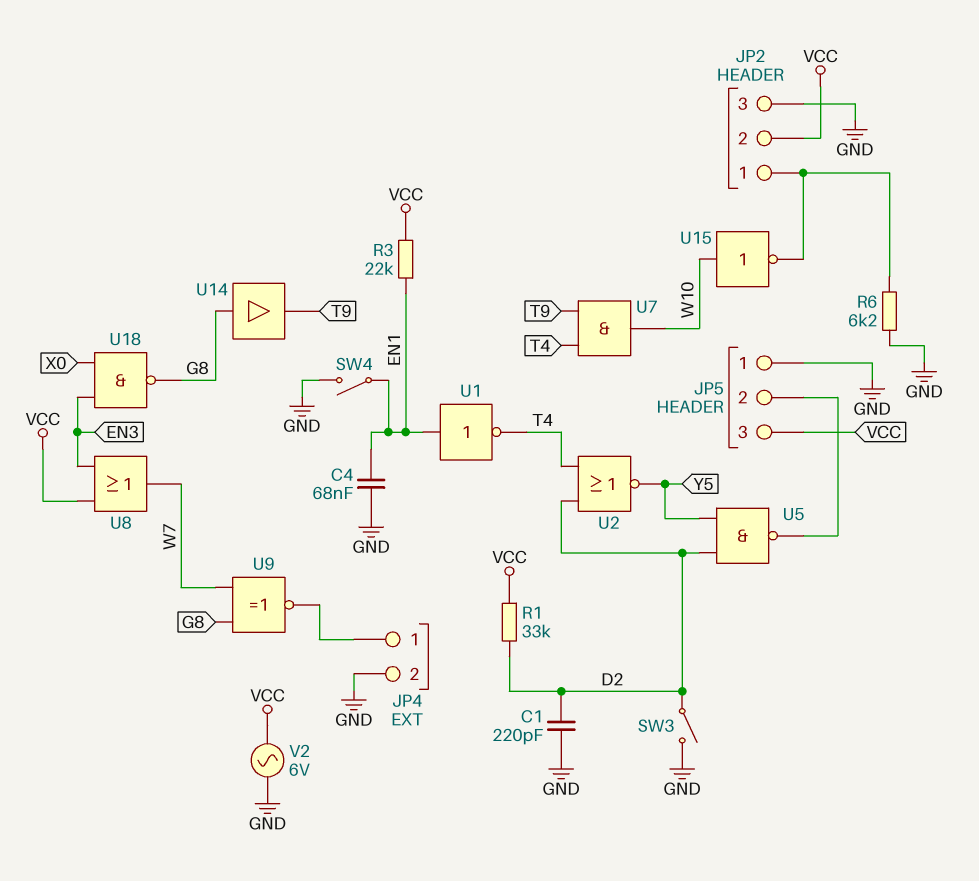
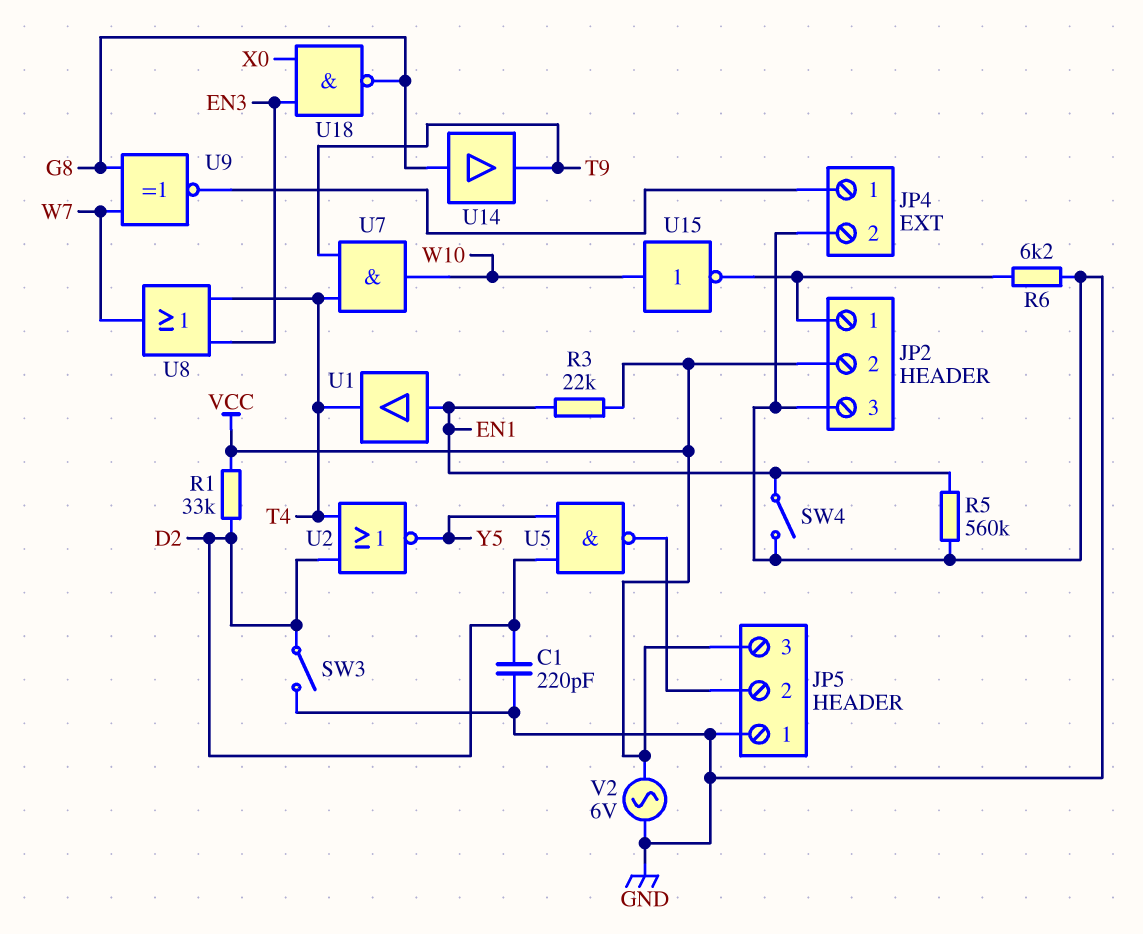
C4: 68nF (EN1, GND) -> none
R5: none -> 560k (EN1, GND)
U1: NOT (in EN1, out T4) -> buffer (in EN1, out T4)
U8: OR (in EN3, in VCC, out W7) -> OR (in EN3, in T4, out W7)

